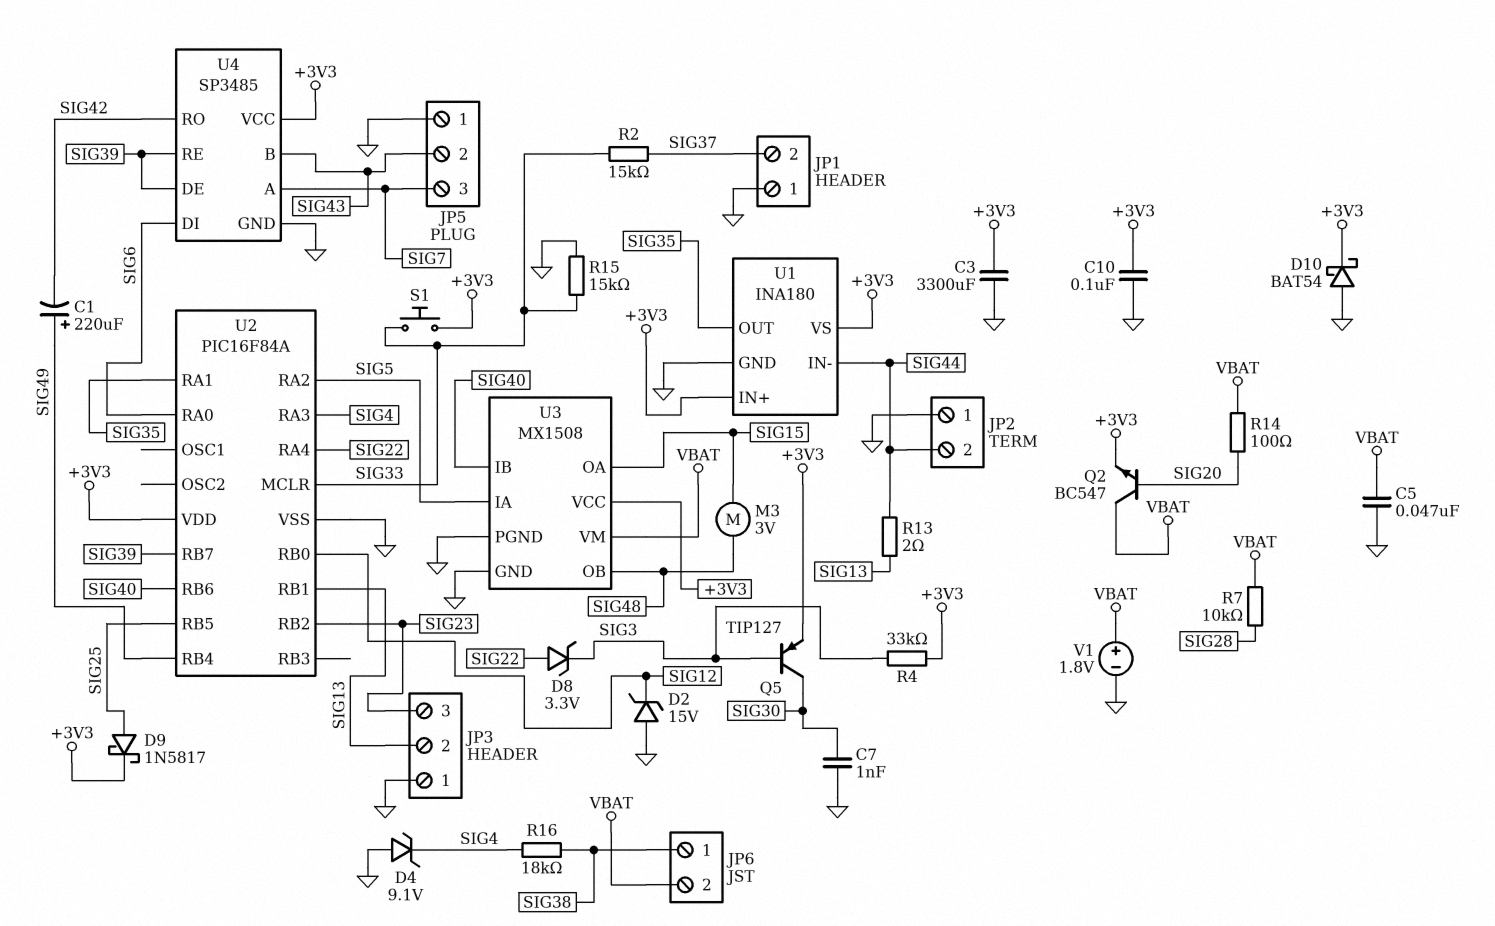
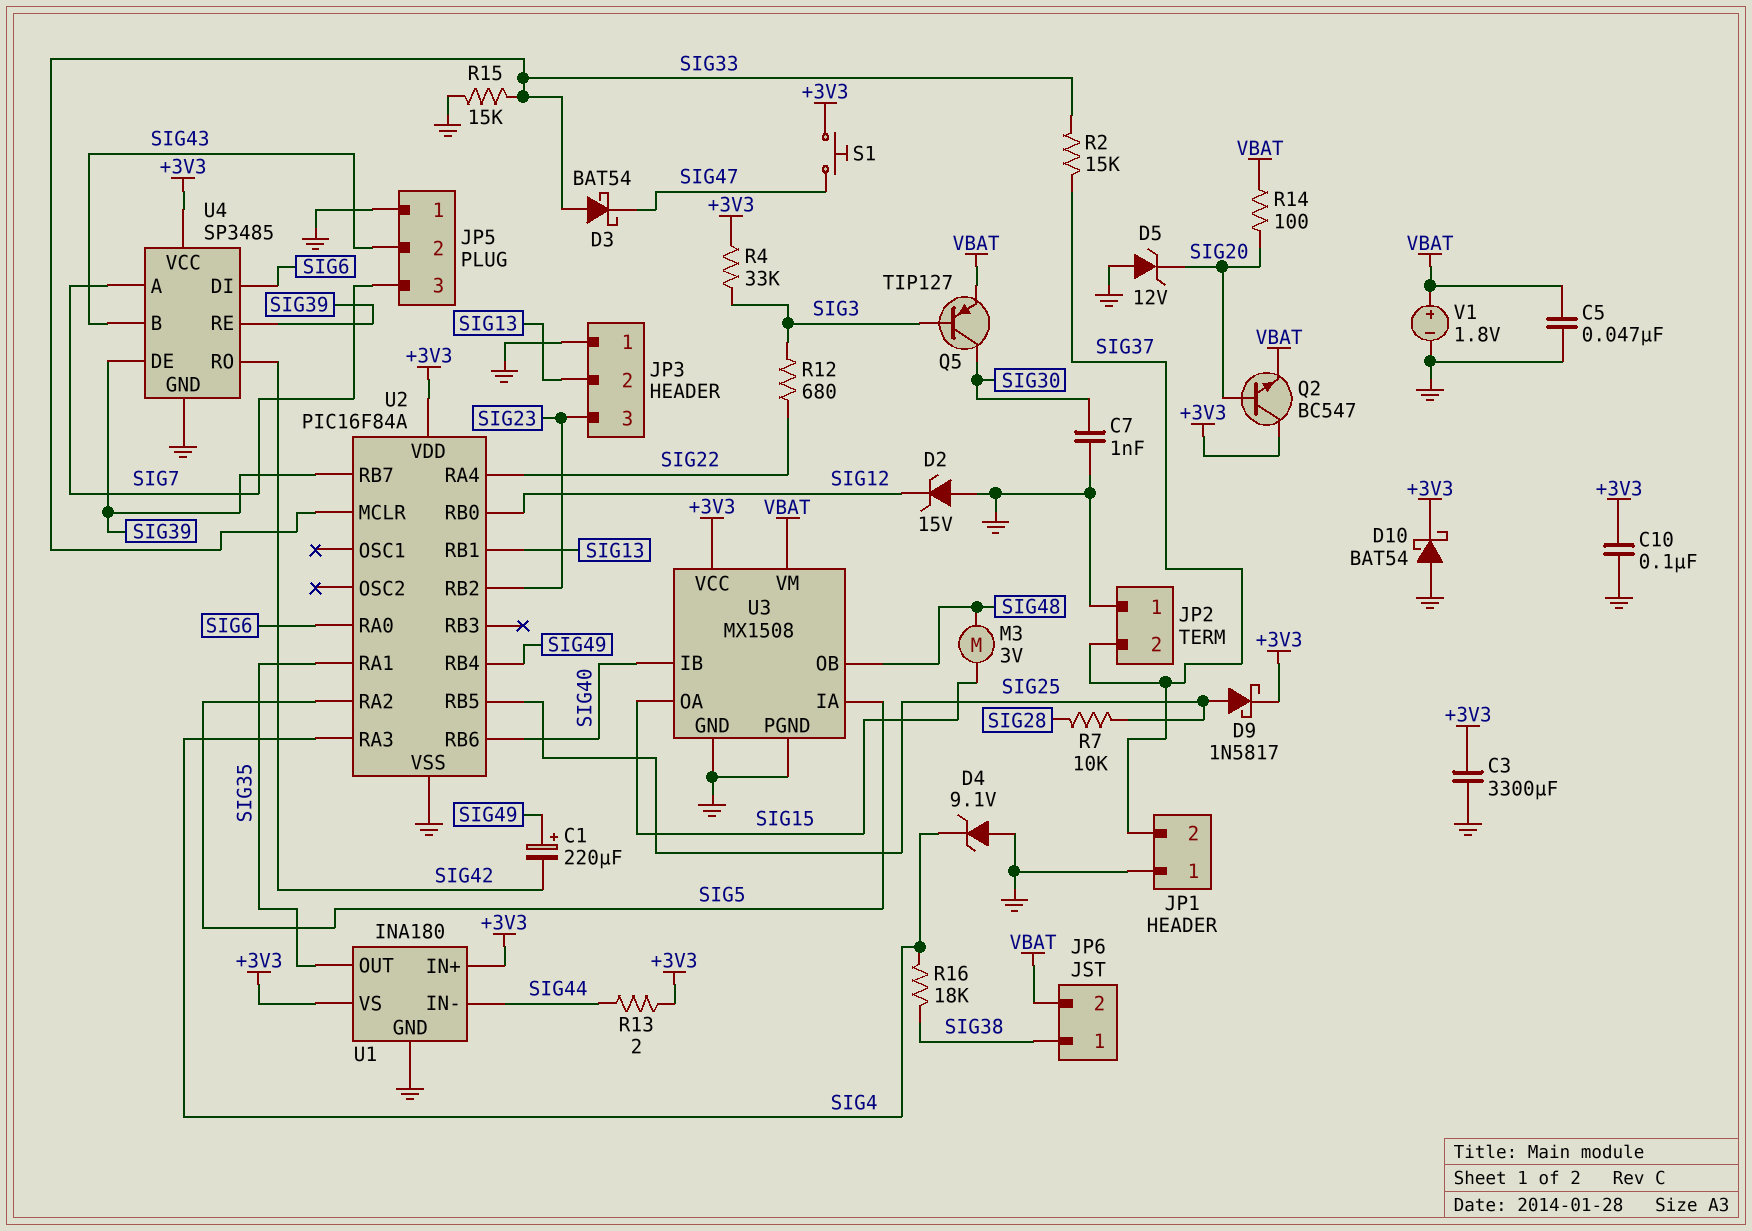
D3: none -> schottky BAT54 (A SIG33, K SIG47)
D5: none -> zener 12V (A GND, K SIG20)
D8: zener 3.3V (A SIG22, K SIG3) -> none
JP2 pin 2: SIG44 -> SIG37
Q2: NPN BC547 (B SIG20, C VBAT, E +3V3) -> NPN BC547 (B SIG20, C +3V3, E VBAT)
Q5: PNP TIP127 (B SIG3, C SIG30, E +3V3) -> PNP TIP127 (B SIG3, C SIG30, E VBAT)
R7: 10k (SIG28, VBAT) -> 10k (SIG25, SIG28)
R12: none -> 680 (SIG3, SIG22)
R13: 2 (SIG13, SIG44) -> 2 (+3V3, SIG44)
S1: button (+3V3, SIG33) -> button (+3V3, SIG47)

